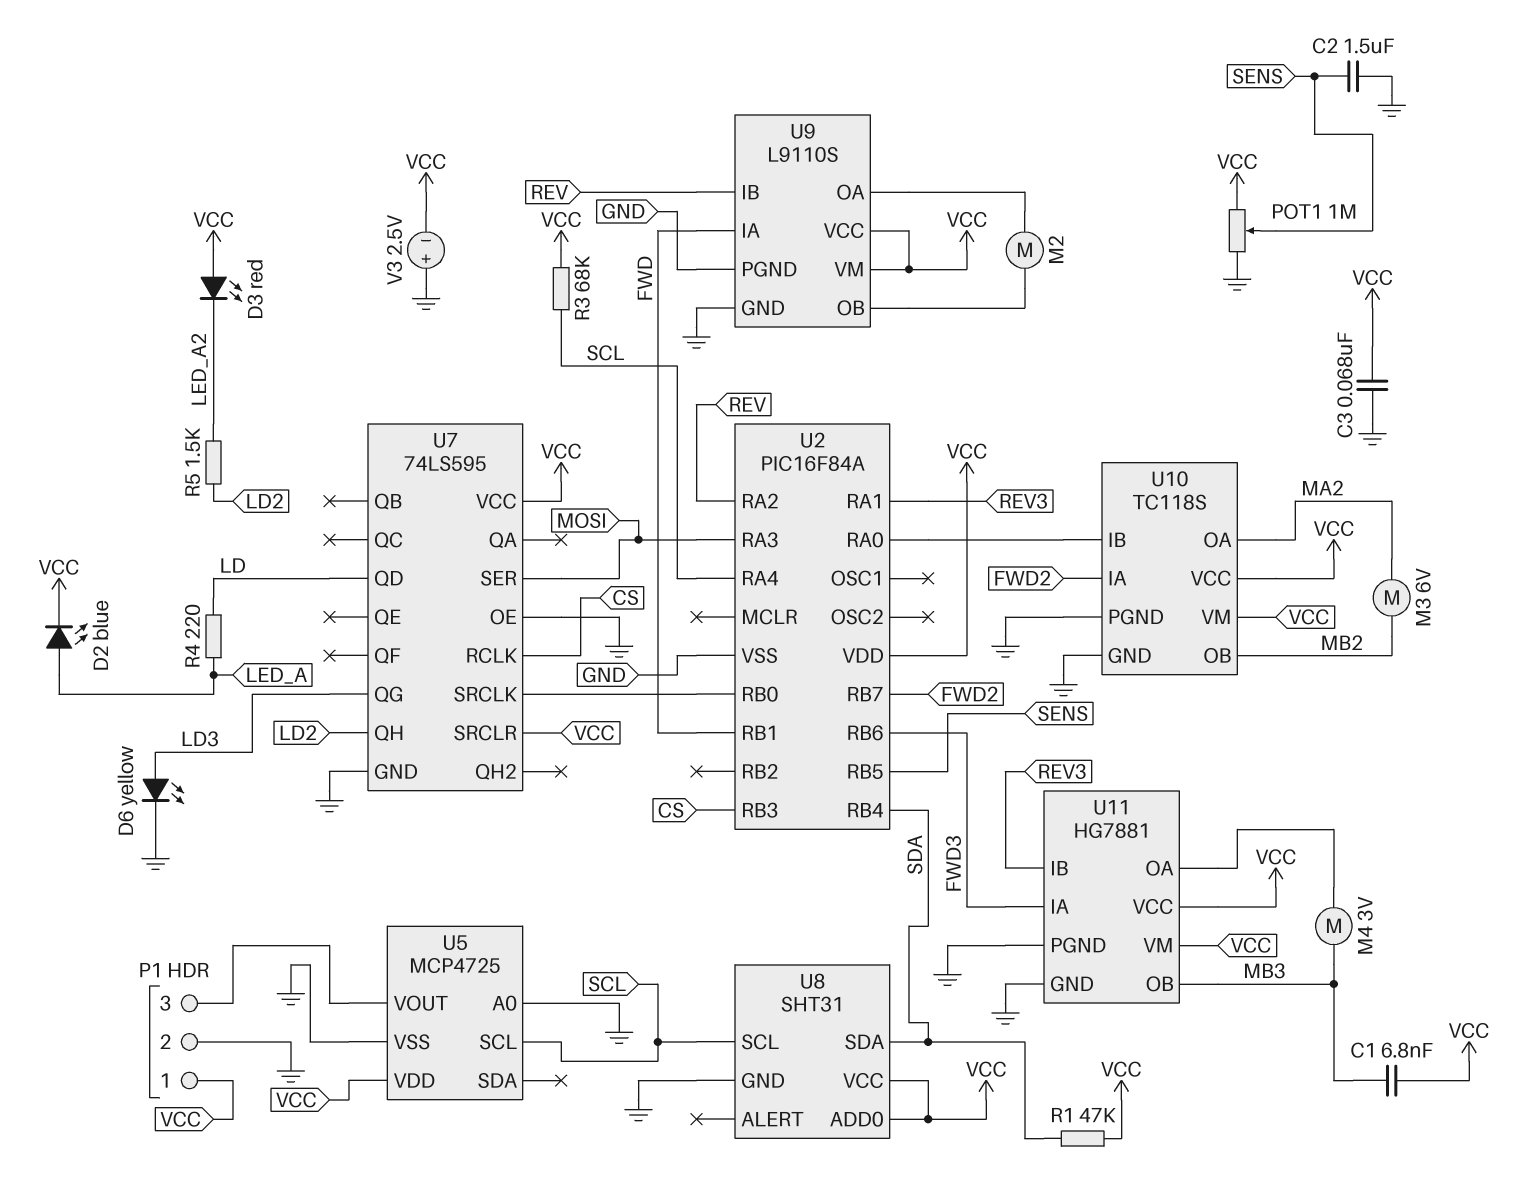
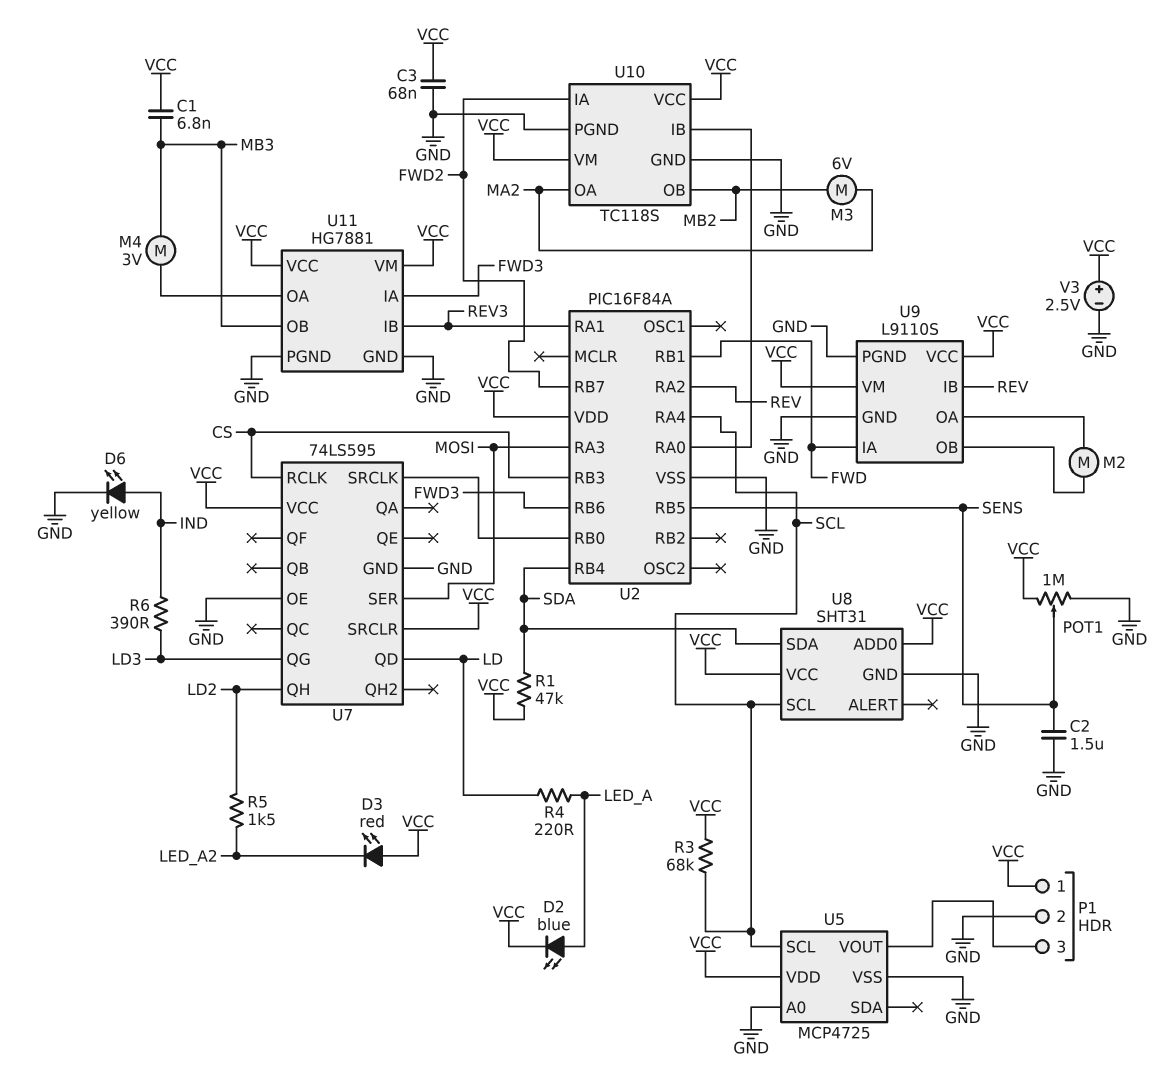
D6: LED yellow (A LD3, K GND) -> LED yellow (A IND, K GND)
R6: none -> 390 (IND, LD3)
V3: 2.5V (plus GND, minus VCC) -> 2.5V (plus VCC, minus GND)

